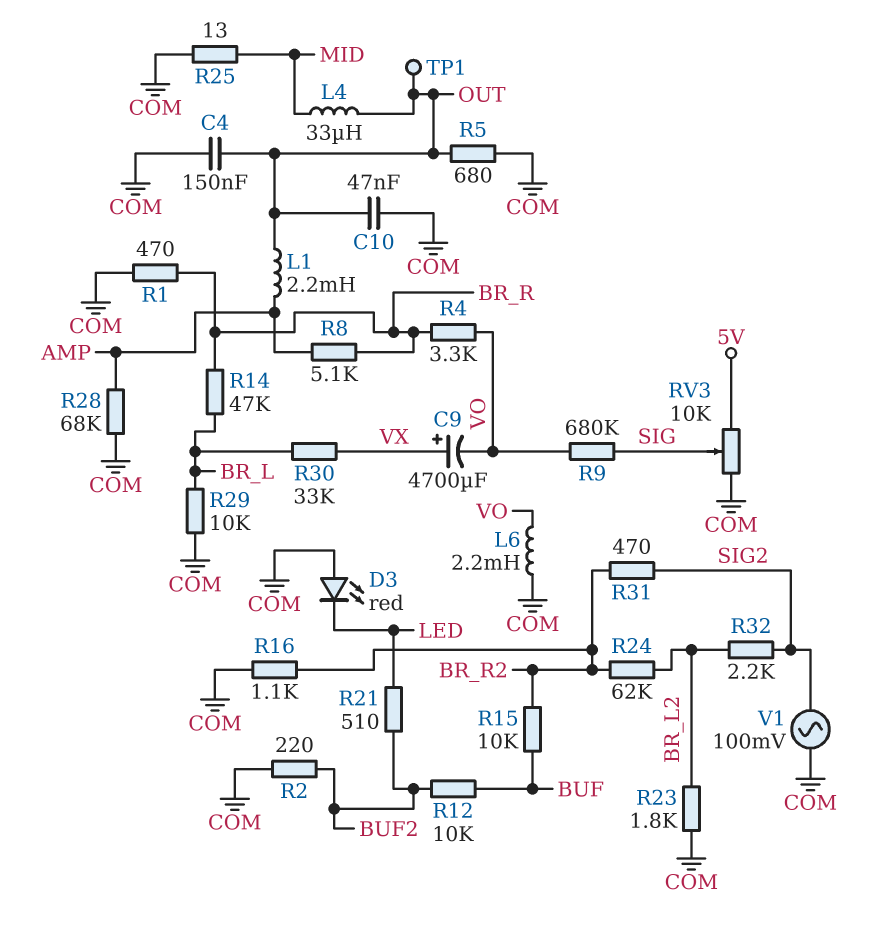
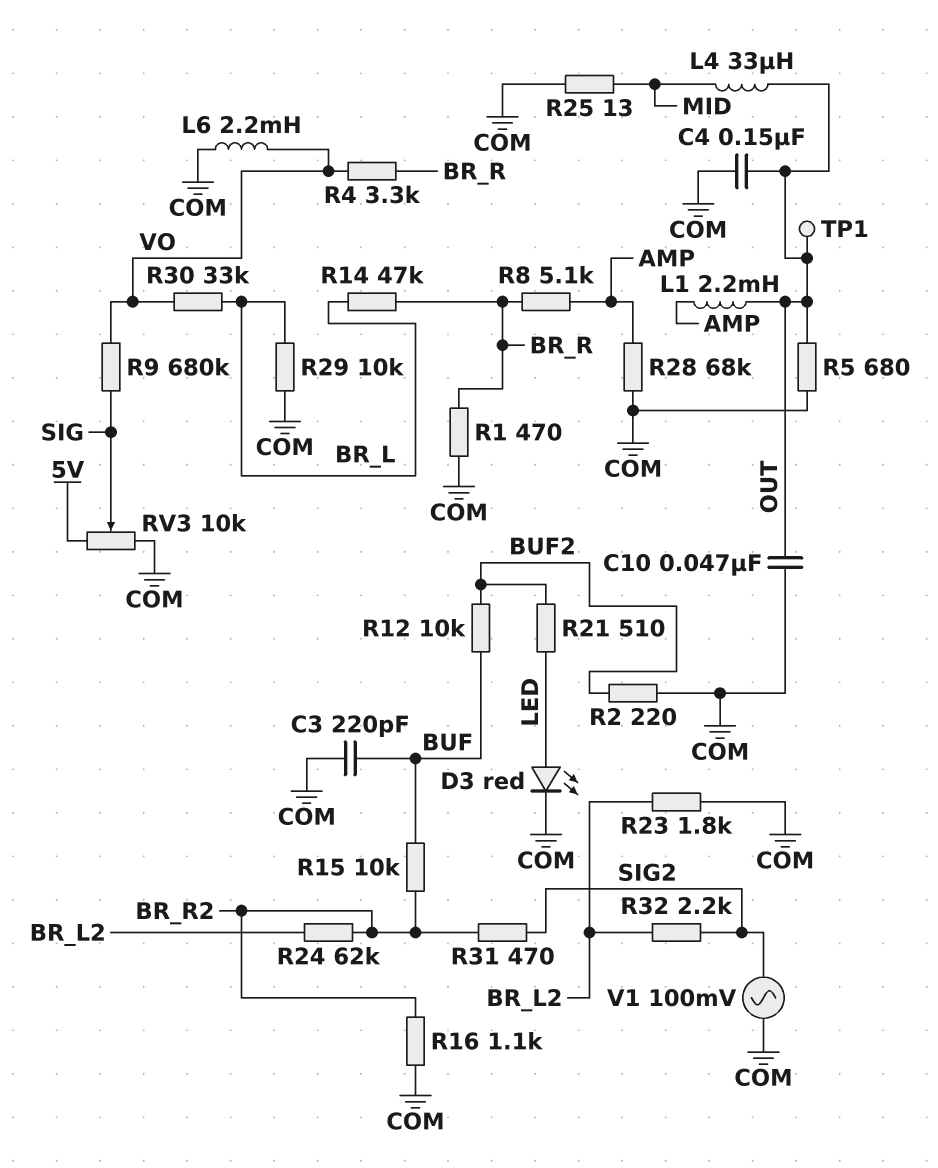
C3: none -> 220pF (BUF, COM)
C9: 4700uF (plus VX, minus VO) -> none
D3: LED red (A COM, K LED) -> LED red (A LED, K COM)
R30: 33k (BR_L, VX) -> 33k (BR_L, VO)

